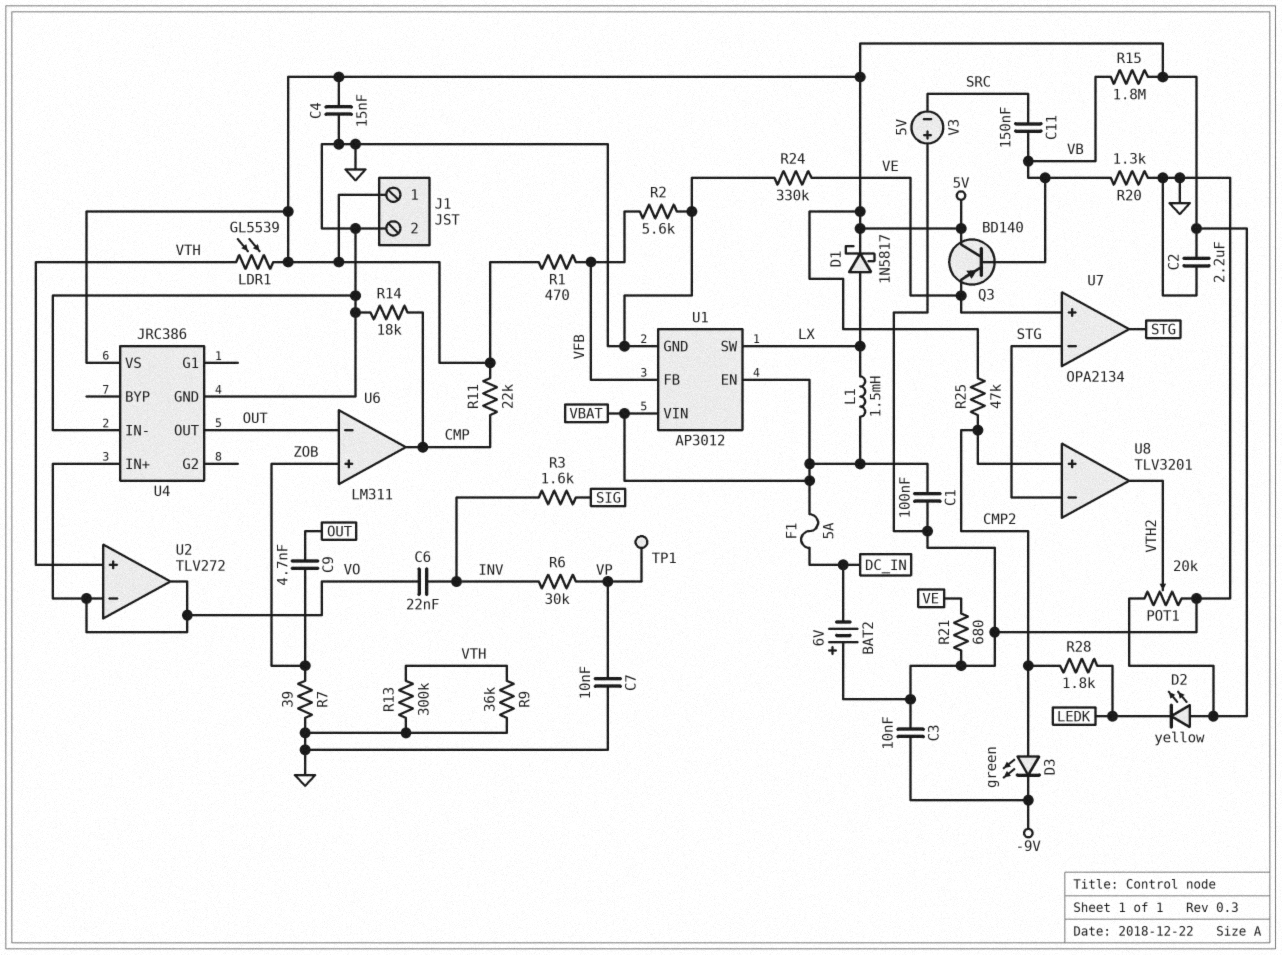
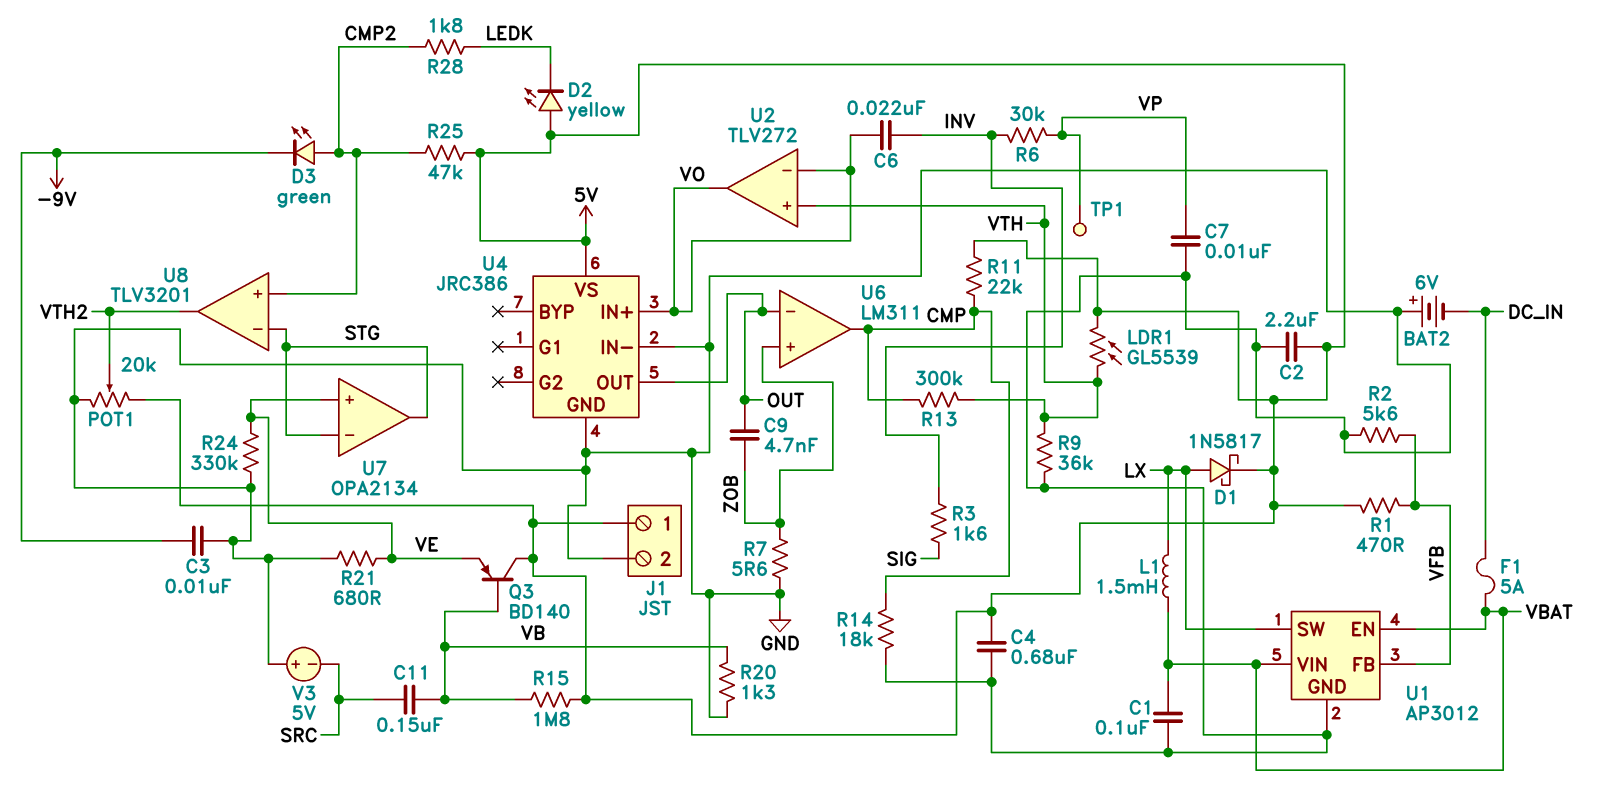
C4: 15nF (5V, GND) -> 680nF (5V, GND)
R7: 39 (GND, ZOB) -> 5.6 (GND, ZOB)
R13: 300k (GND, VTH) -> 300k (CMP, VTH)

